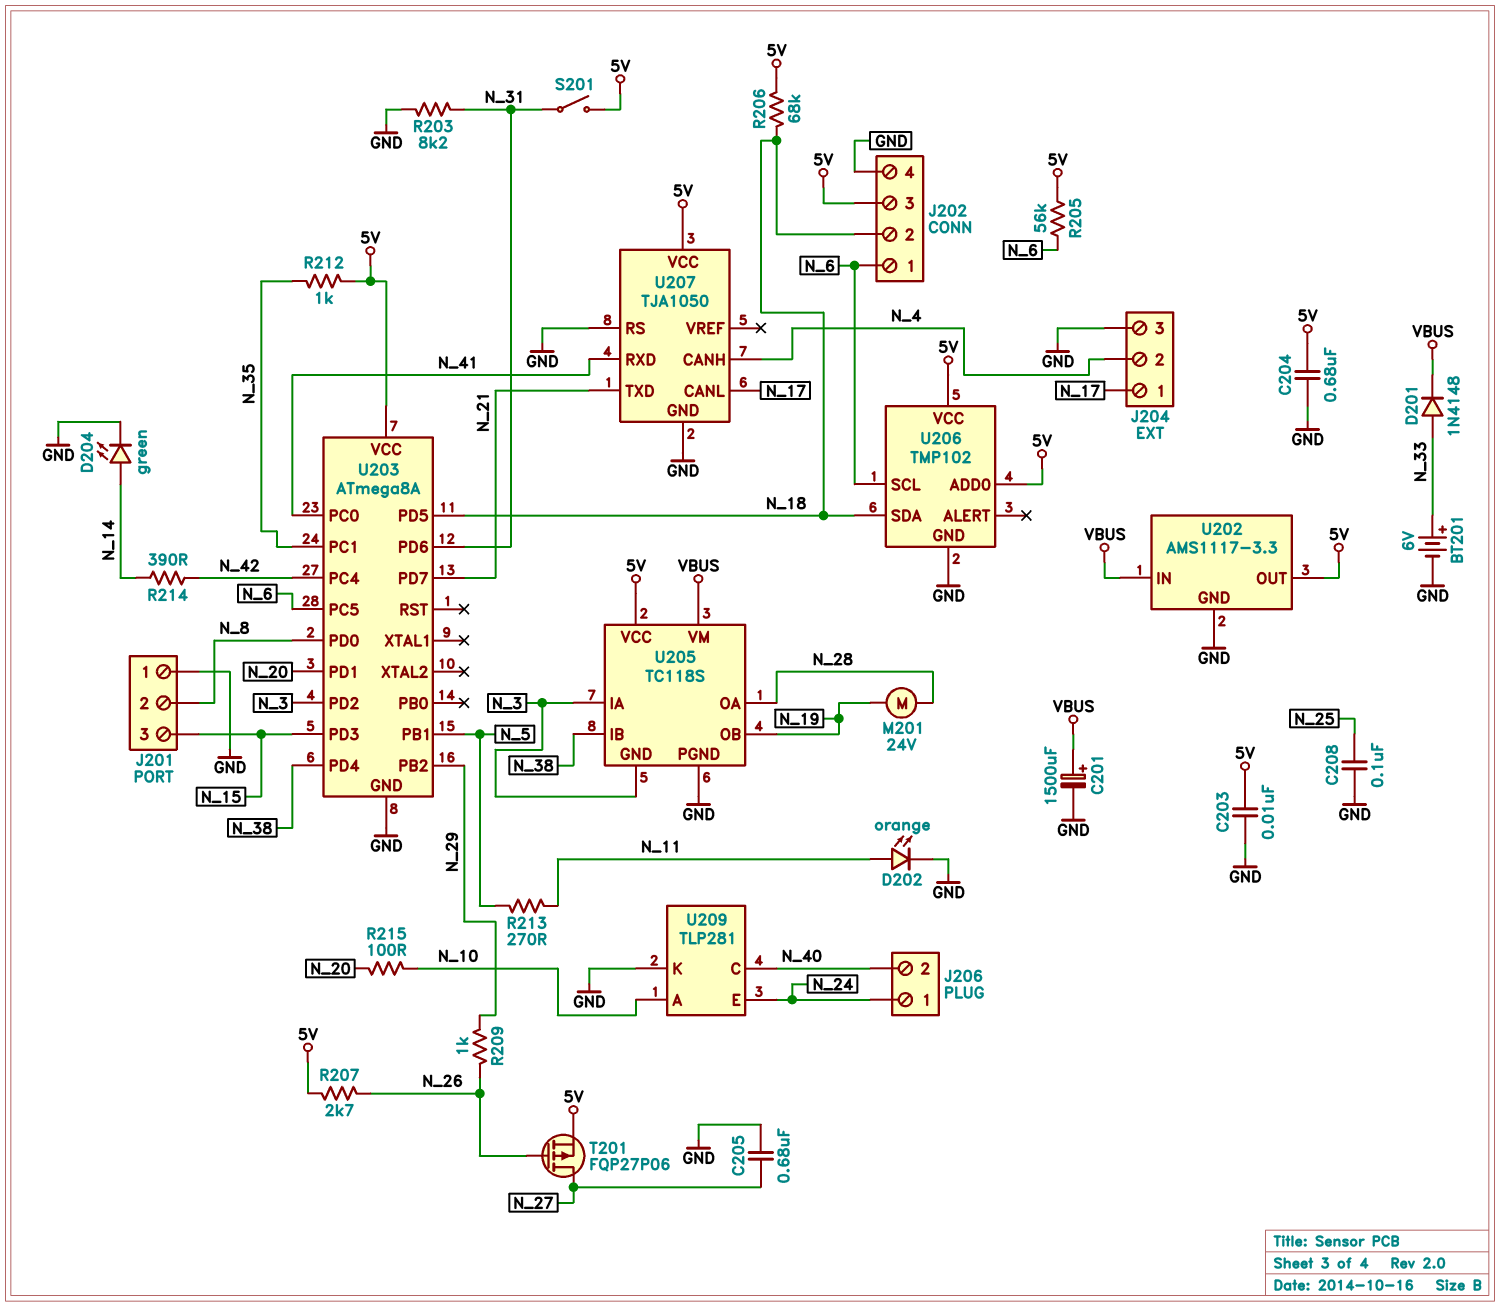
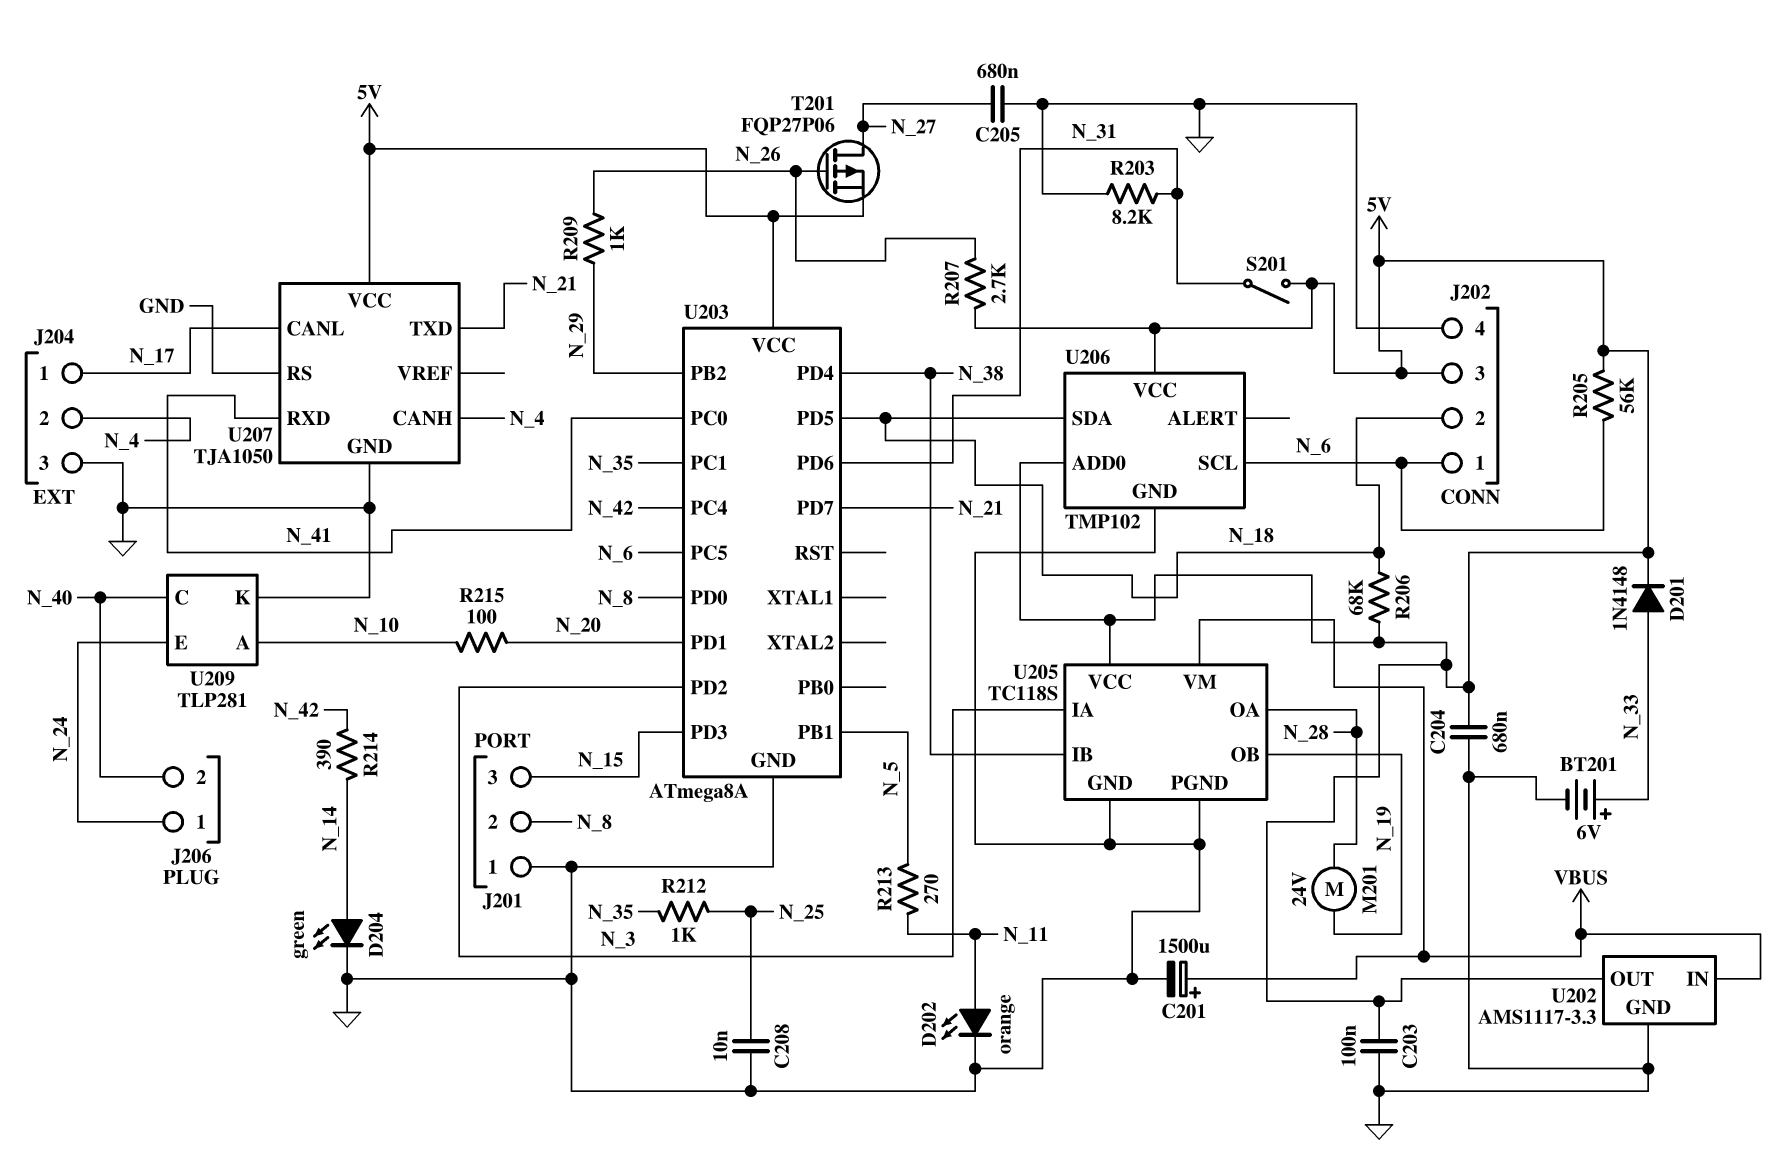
C203: 10nF (5V, GND) -> 100nF (5V, GND)
C208: 100nF (GND, N_25) -> 10nF (GND, N_25)
D201: diode 1N4148 (A N_33, K VBUS) -> diode 1N4148 (A N_33, K 5V)
R212: 1k (5V, N_35) -> 1k (N_25, N_35)
U205 pin GND: N_3 -> GND

